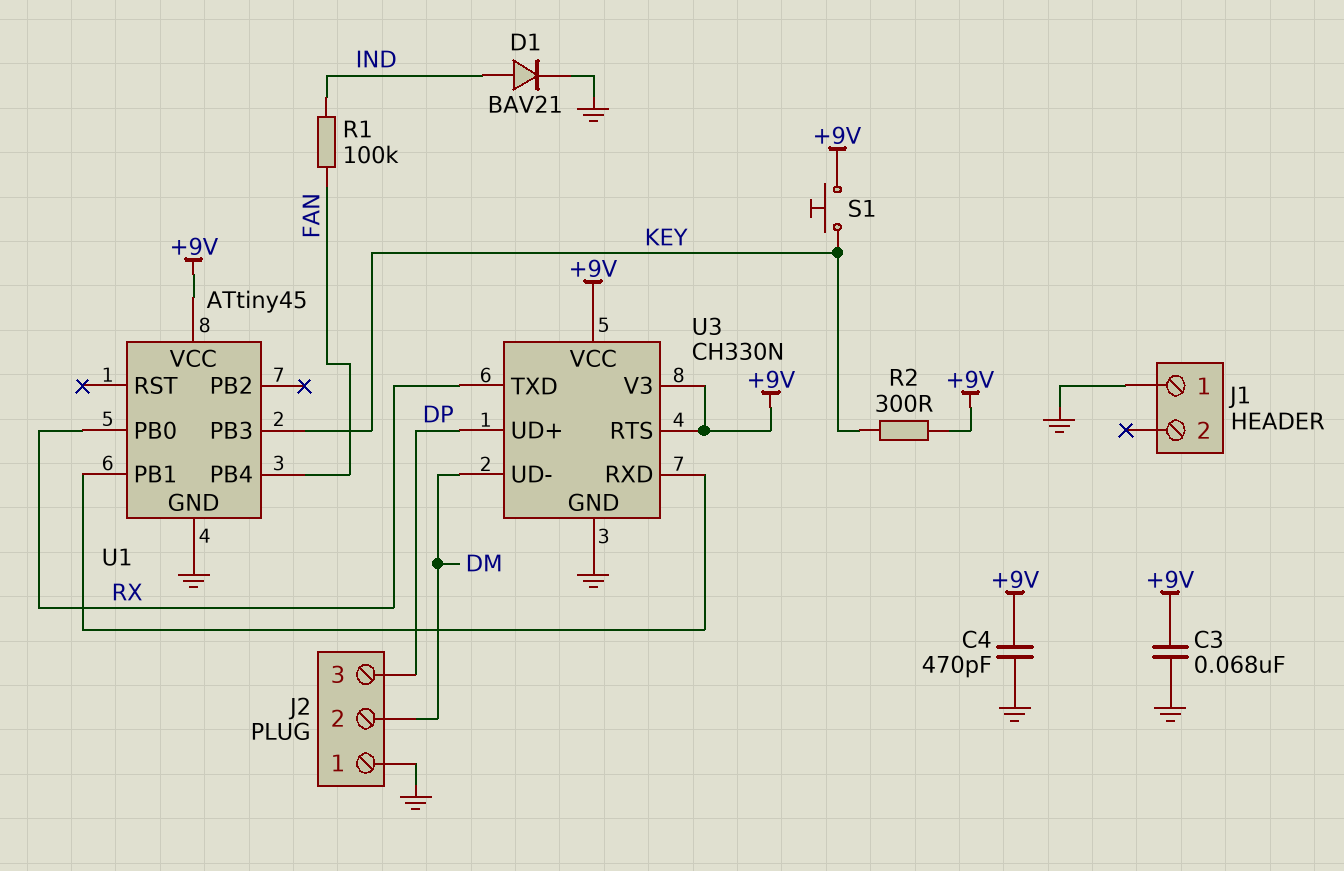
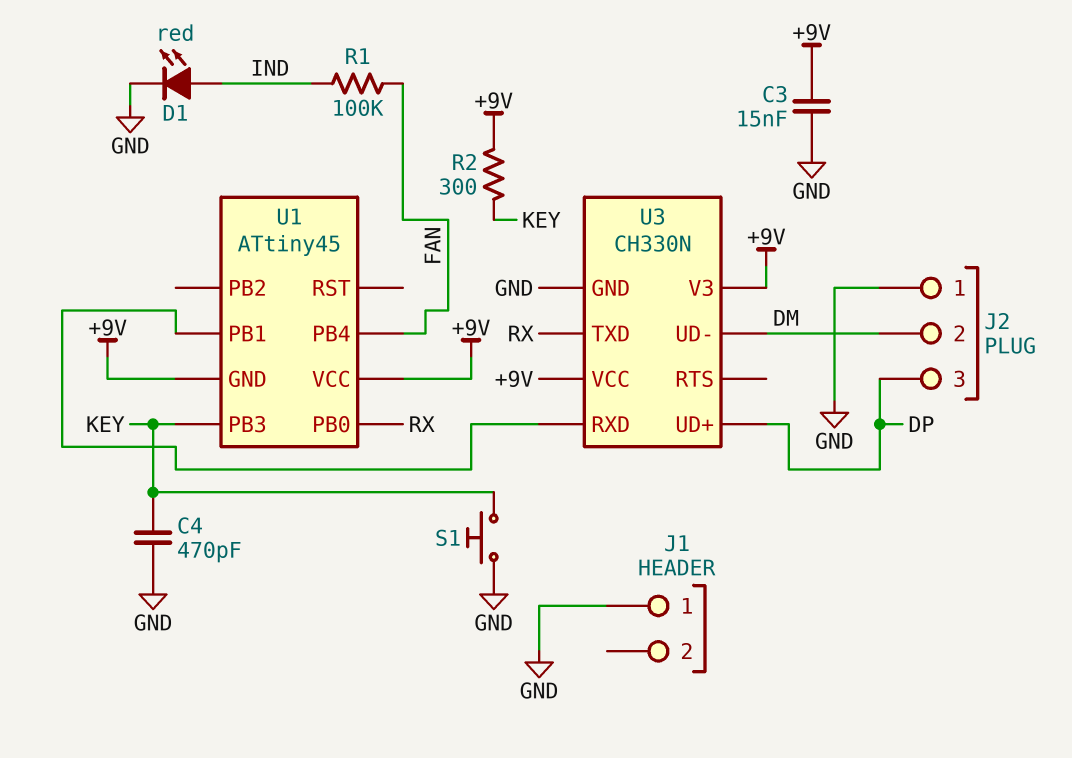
C3: 68nF (+9V, GND) -> 15nF (+9V, GND)
C4: 470pF (+9V, GND) -> 470pF (GND, KEY)
D1: diode BAV21 (A IND, K GND) -> LED red (A IND, K GND)
S1: button (+9V, KEY) -> button (GND, KEY)
U1 pin GND: GND -> +9V
U3 pin RTS: +9V -> none

